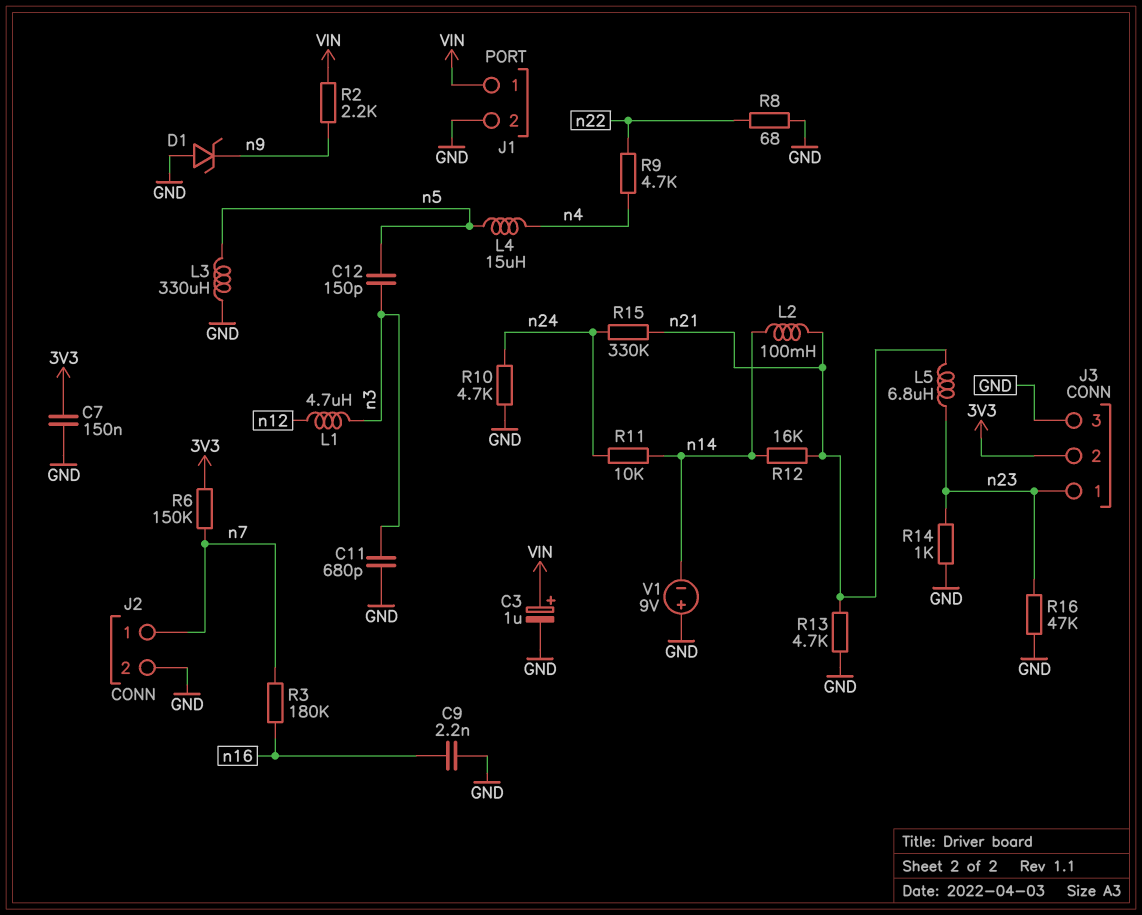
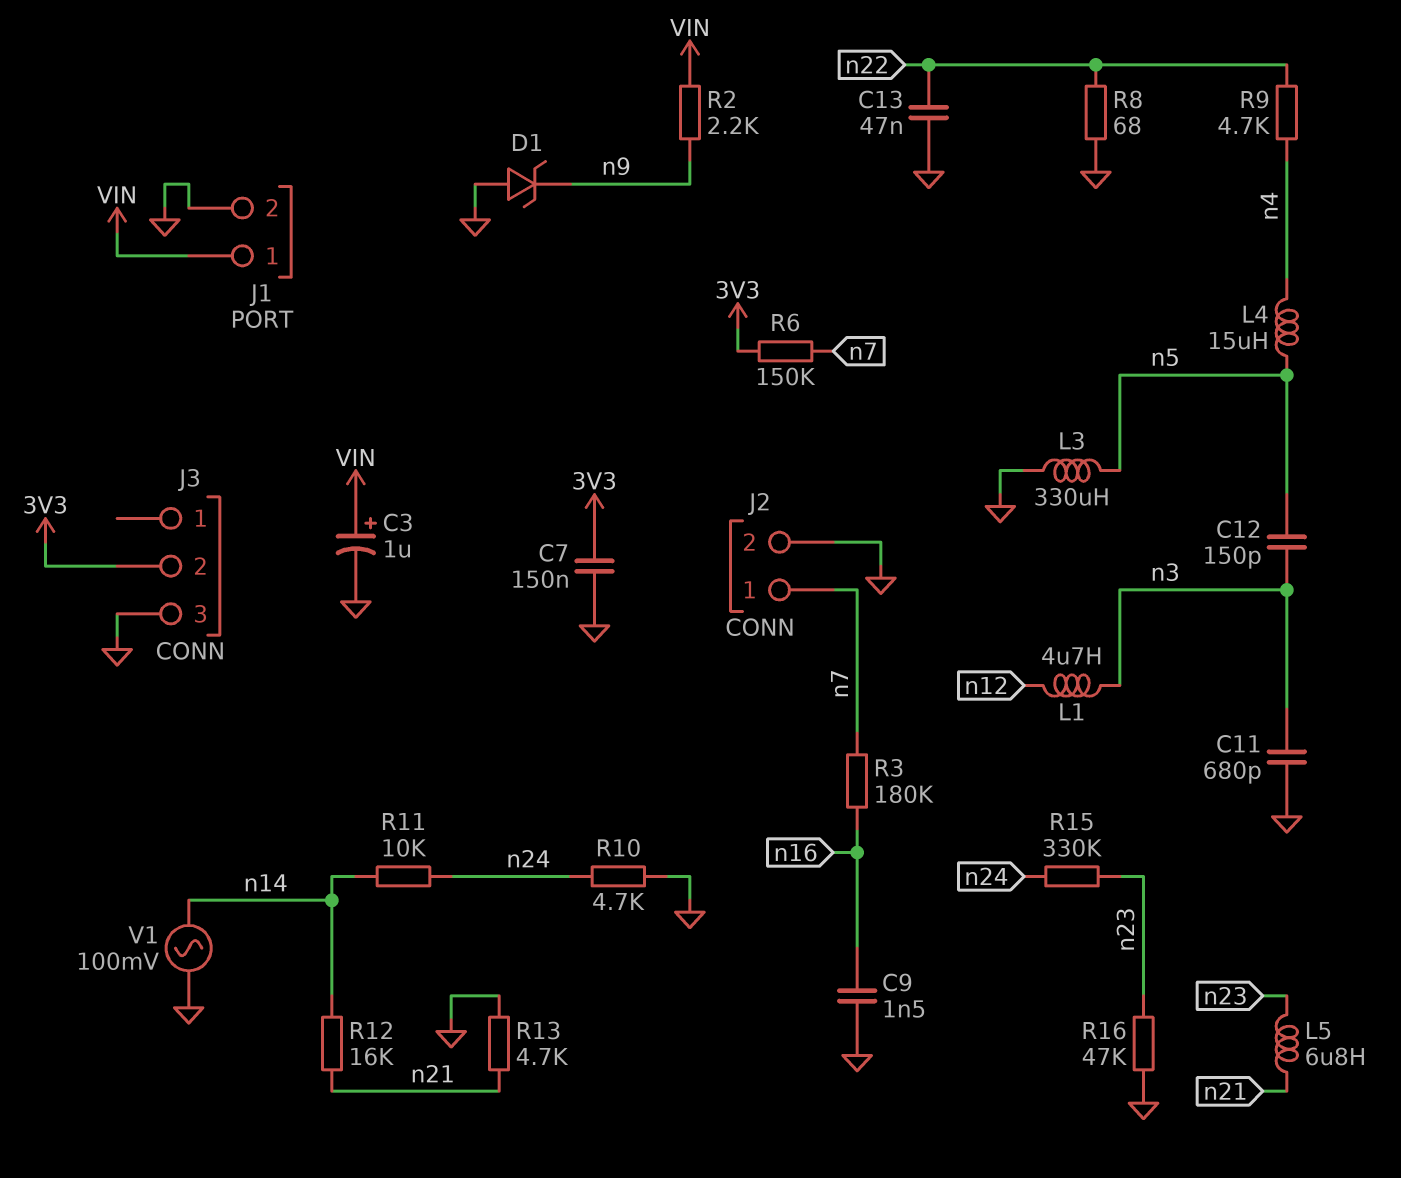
C9: 2.2nF (GND, n16) -> 1.5nF (GND, n16)
C13: none -> 47nF (GND, n22)
J3 pin 1: n23 -> none
L2: 100mH (n14, n21) -> none
R14: 1k (GND, n23) -> none
R15: 330k (n21, n24) -> 330k (n23, n24)
V1: 9V (plus GND, minus n14) -> AC 100mV (GND, n14)

